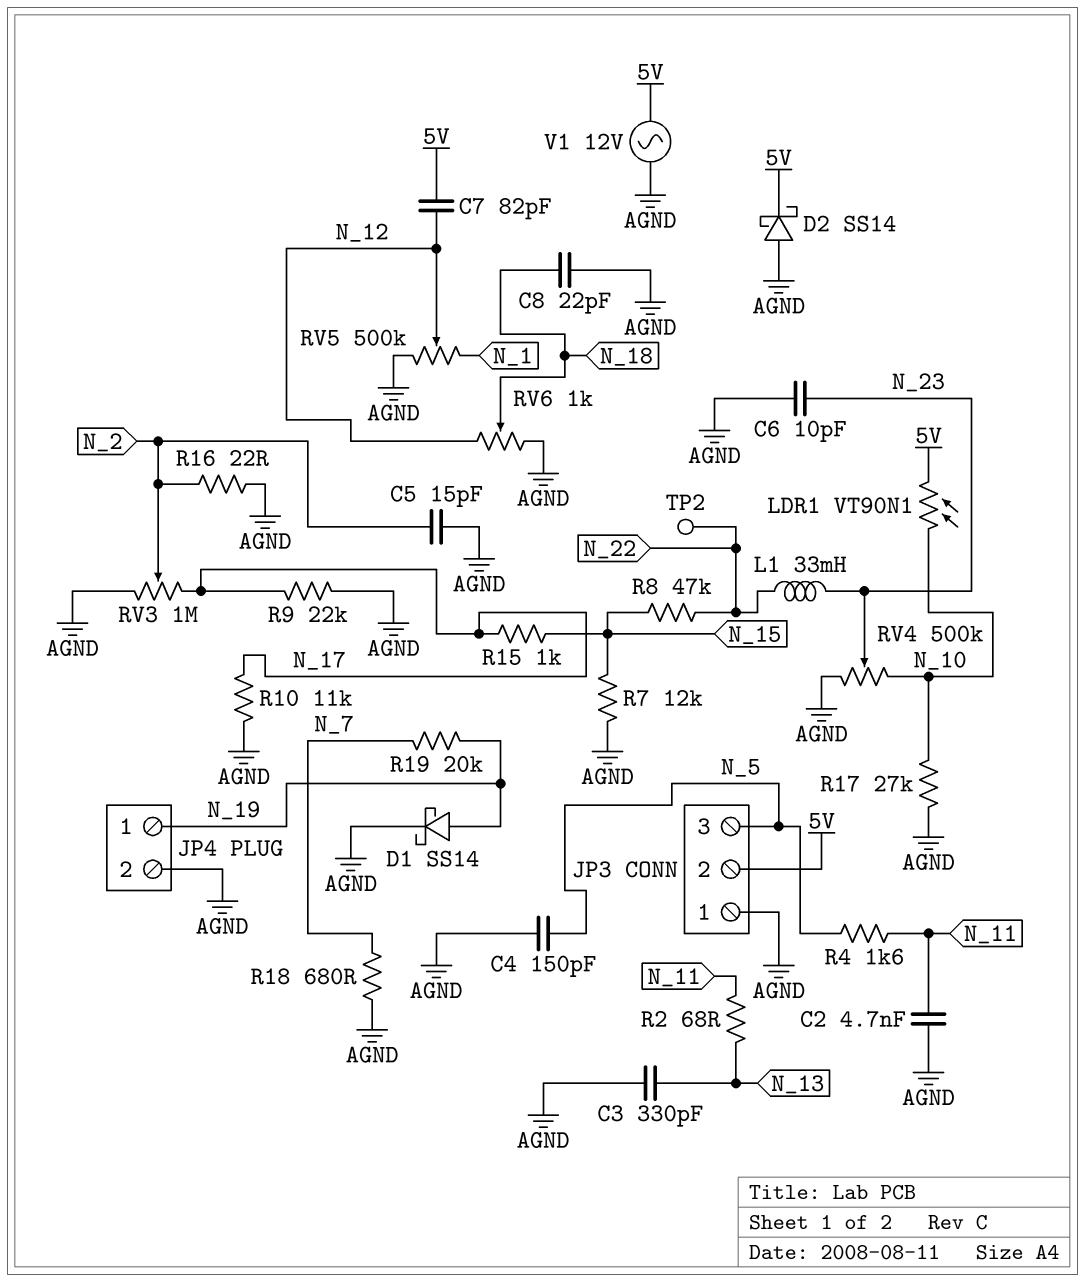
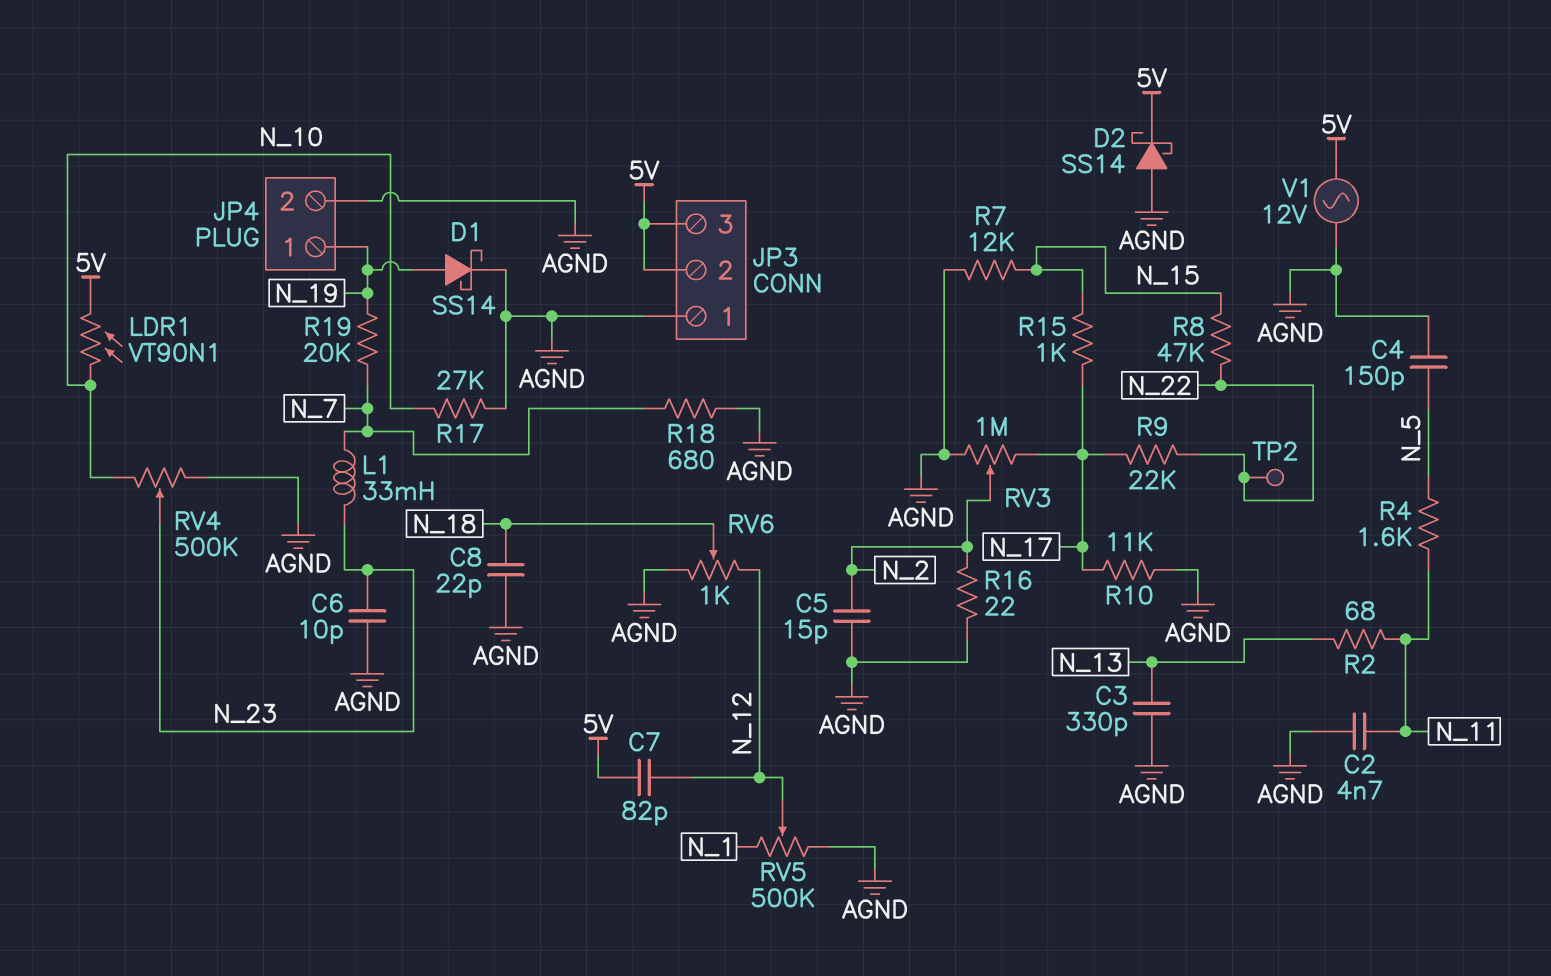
JP3 pin 3: N_5 -> 5V
L1: 33mH (N_22, N_23) -> 33mH (N_7, N_23)
R9: 22k (AGND, N_17) -> 22k (N_17, N_22)

